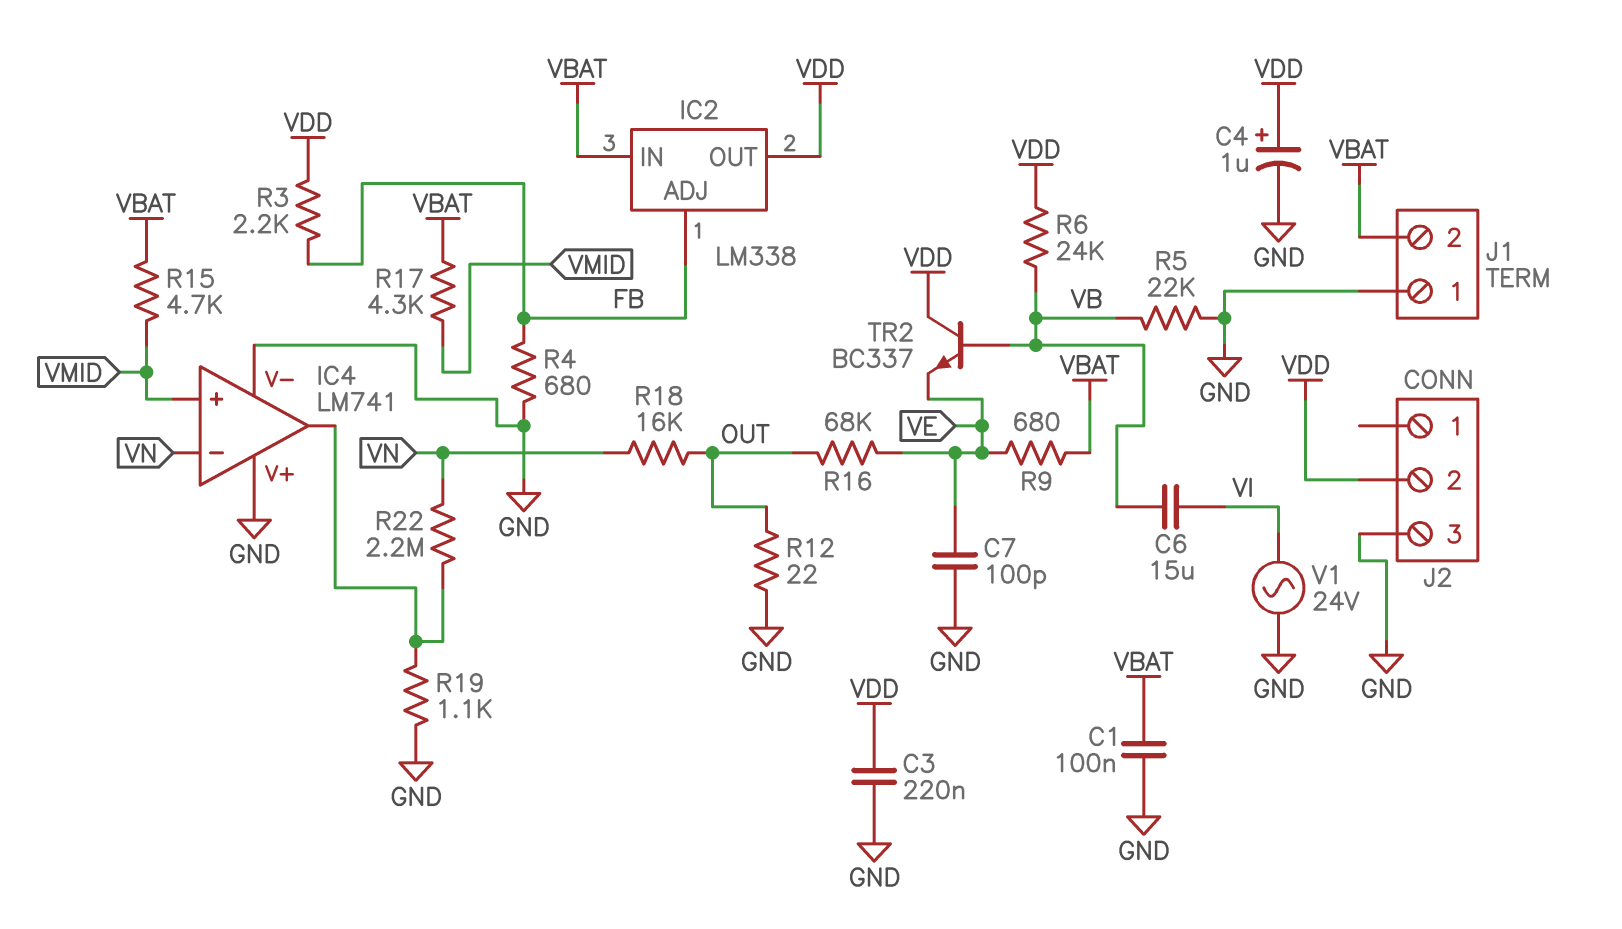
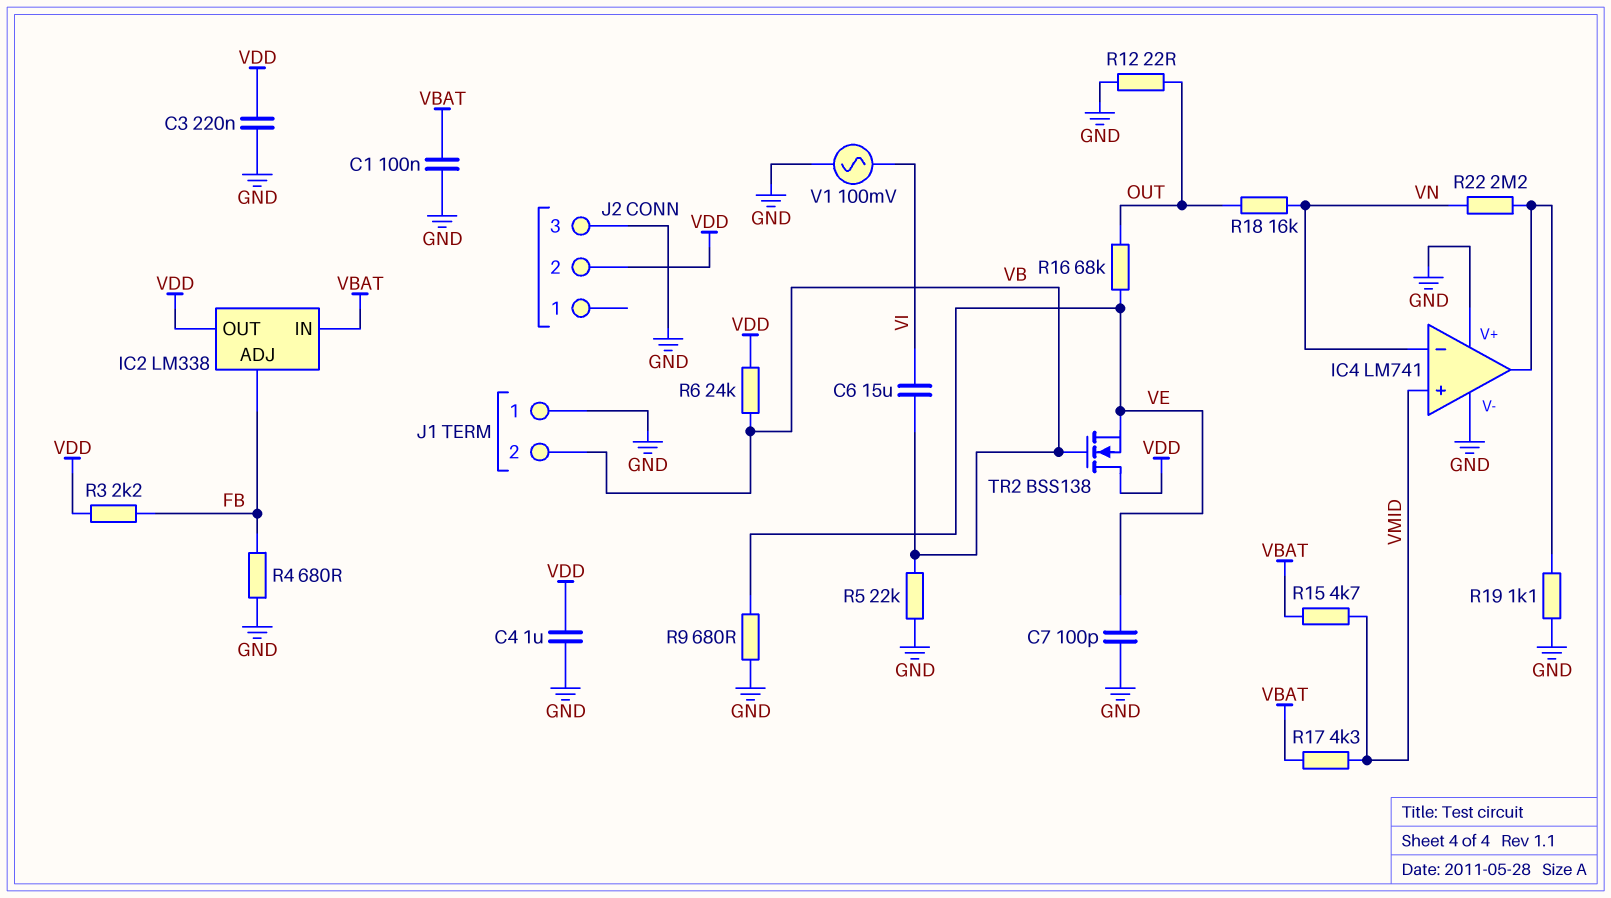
C4: 1uF (plus VDD, minus GND) -> 1uF (GND, VDD)
J1 pin 2: VBAT -> VB
R9: 680 (VBAT, VE) -> 680 (GND, VE)
TR2: NPN BC337 (B VB, C VDD, E VE) -> NMOS BSS138 (G VB, D VDD, S VE)
V1: AC 24V (GND, VI) -> AC 100mV (GND, VI)

